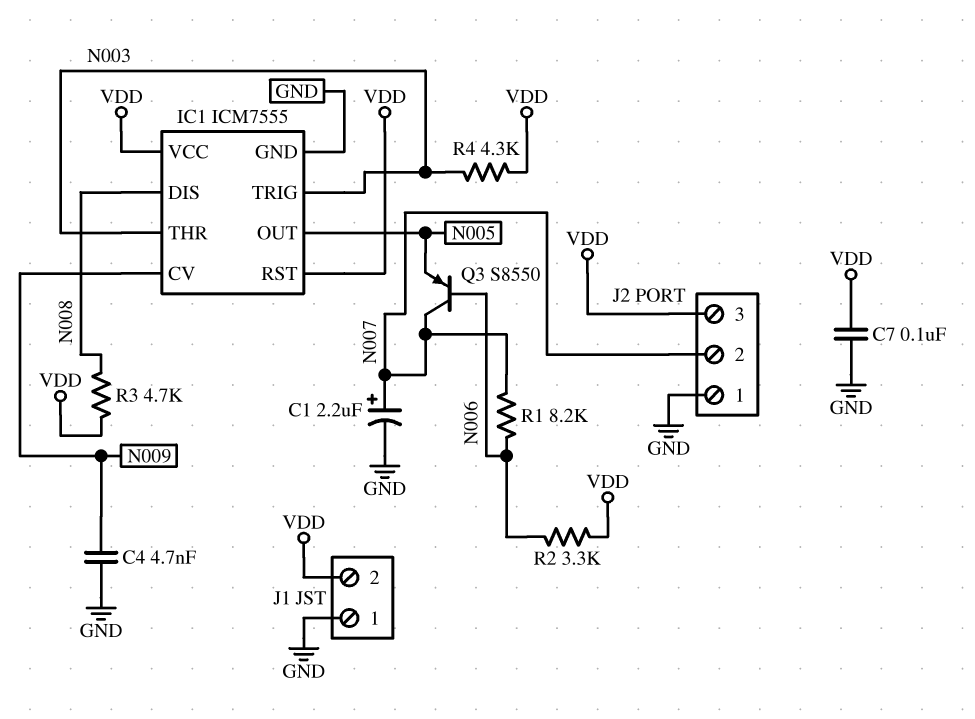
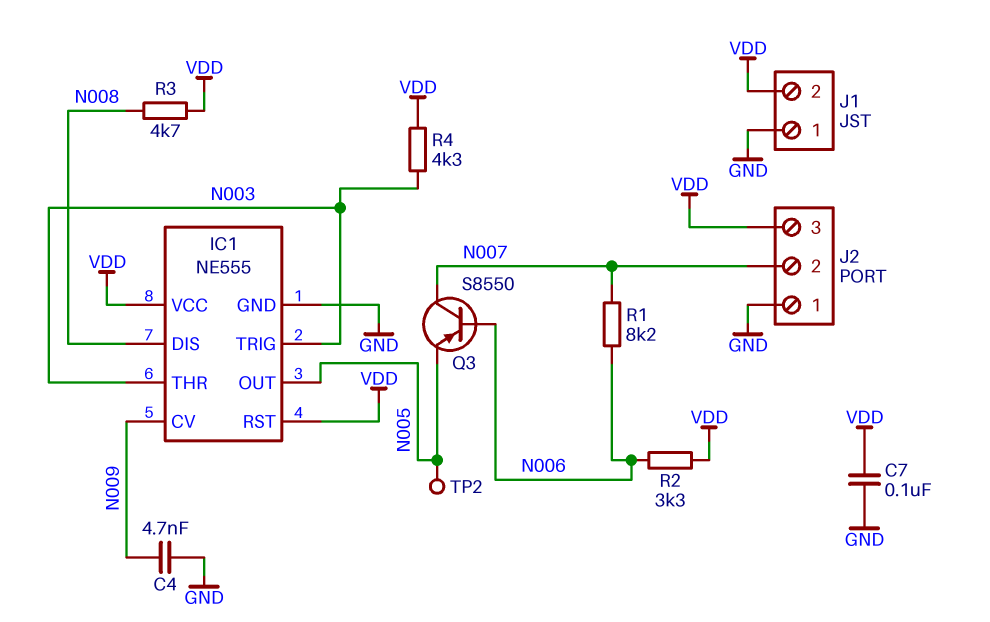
C1: 2.2uF (plus N007, minus GND) -> none
IC1: ICM7555 -> NE555
TP2: none -> test point (N005)

